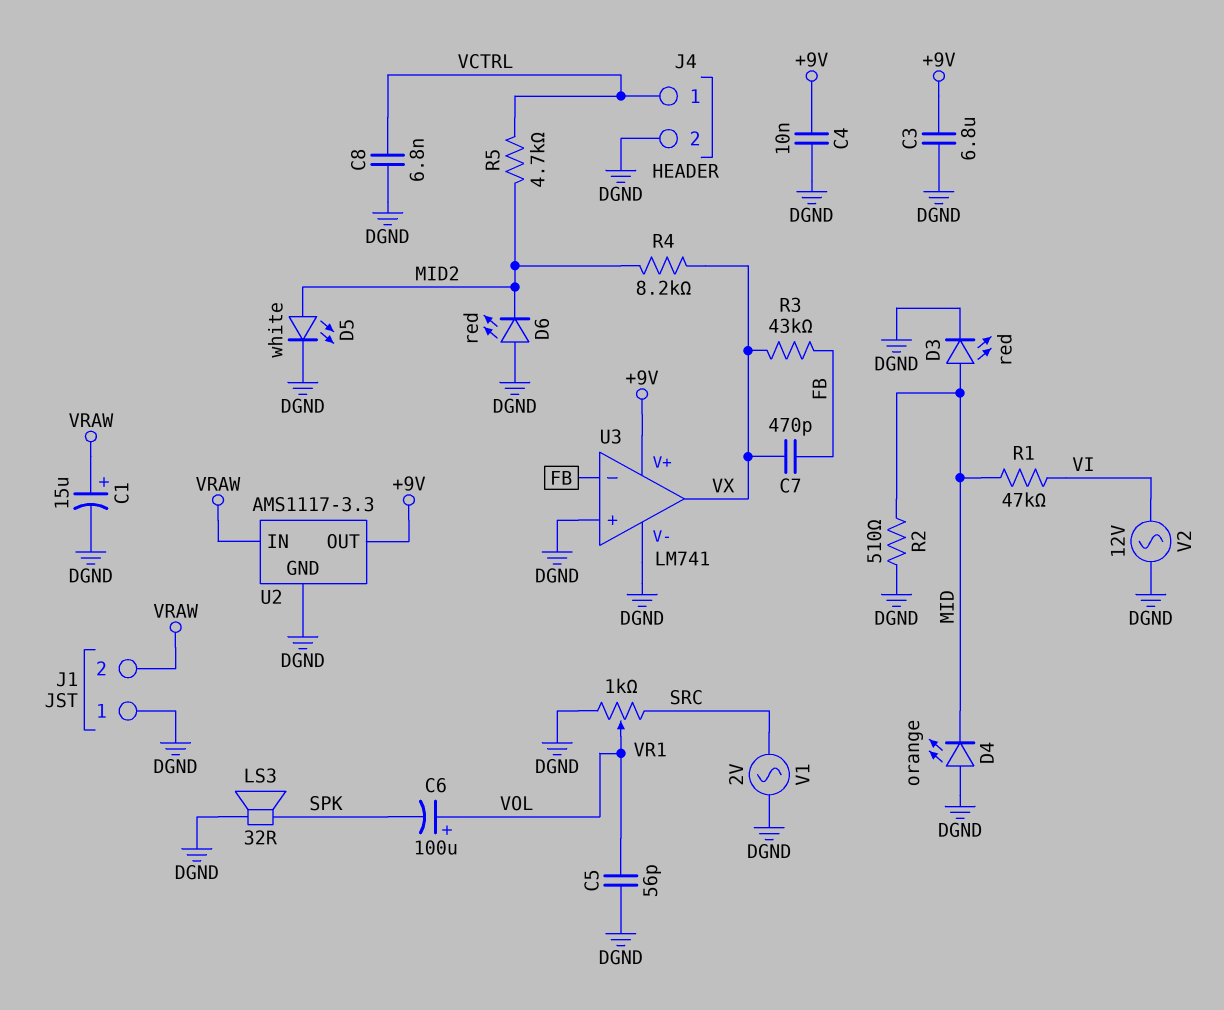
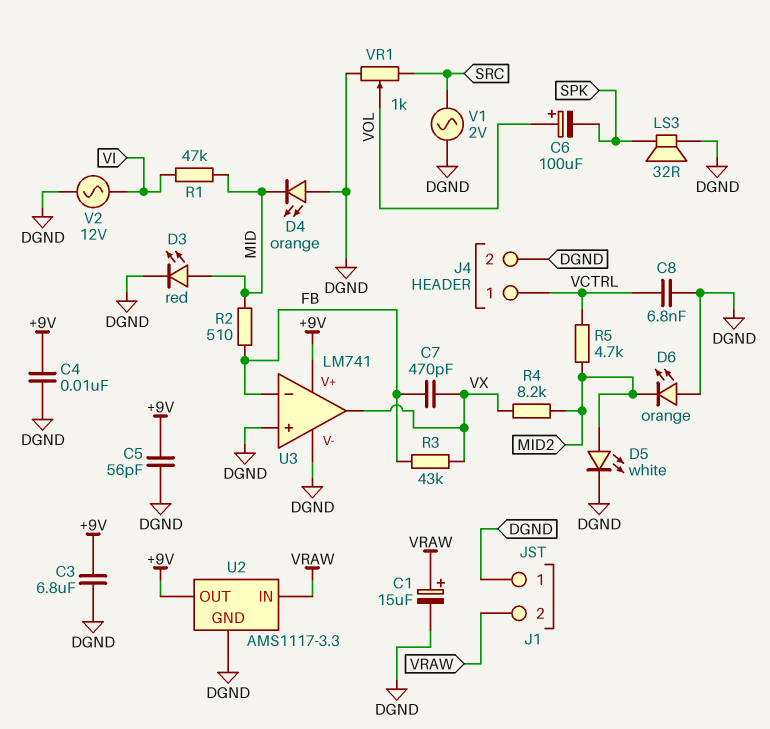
C5: 56pF (DGND, VOL) -> 56pF (+9V, DGND)
D6: LED red (A DGND, K MID2) -> LED orange (A DGND, K MID2)
R2: 510 (DGND, MID) -> 510 (FB, MID)

